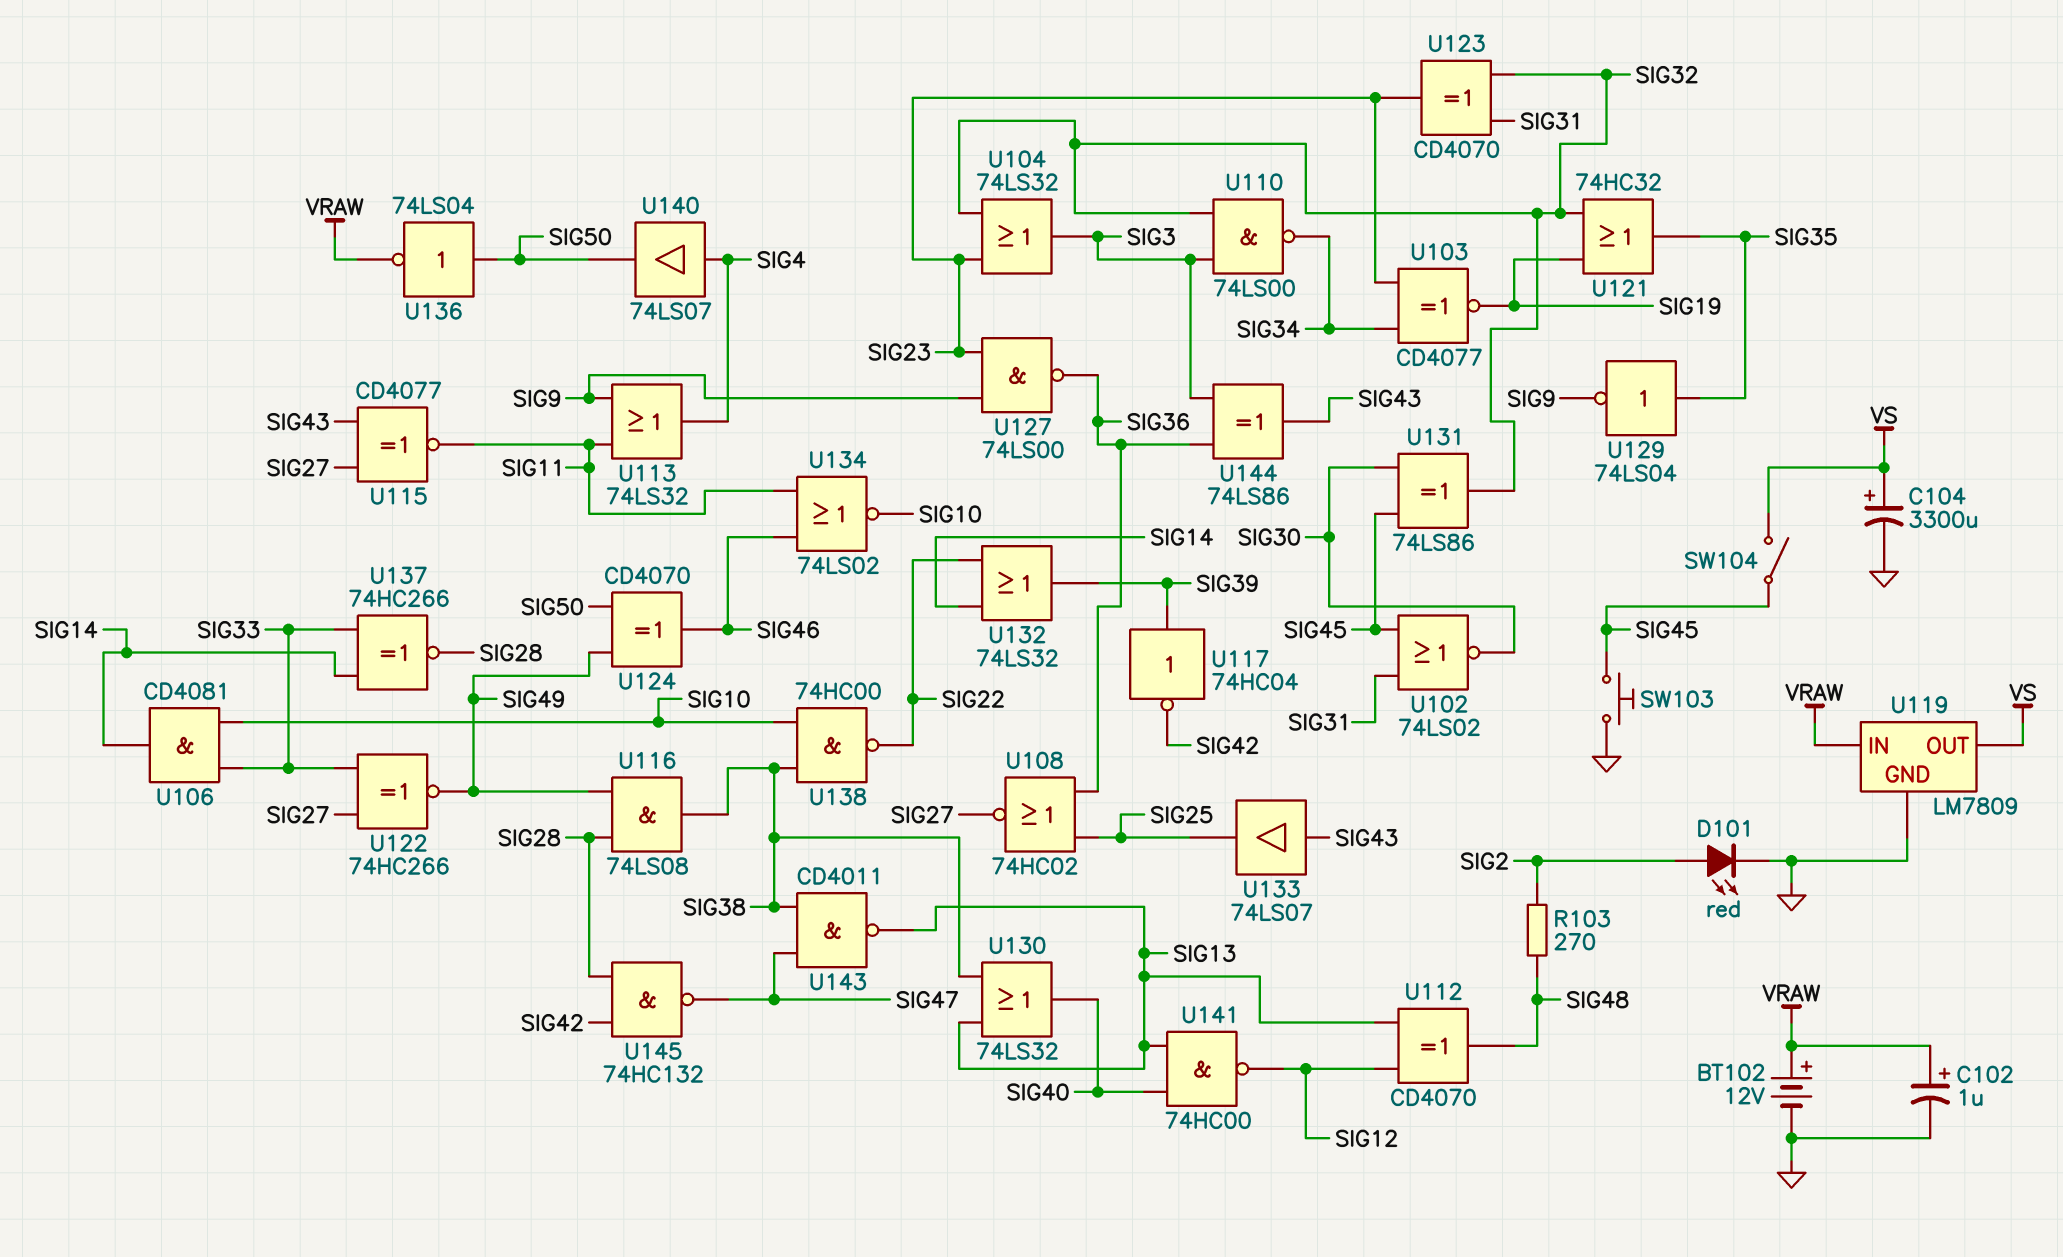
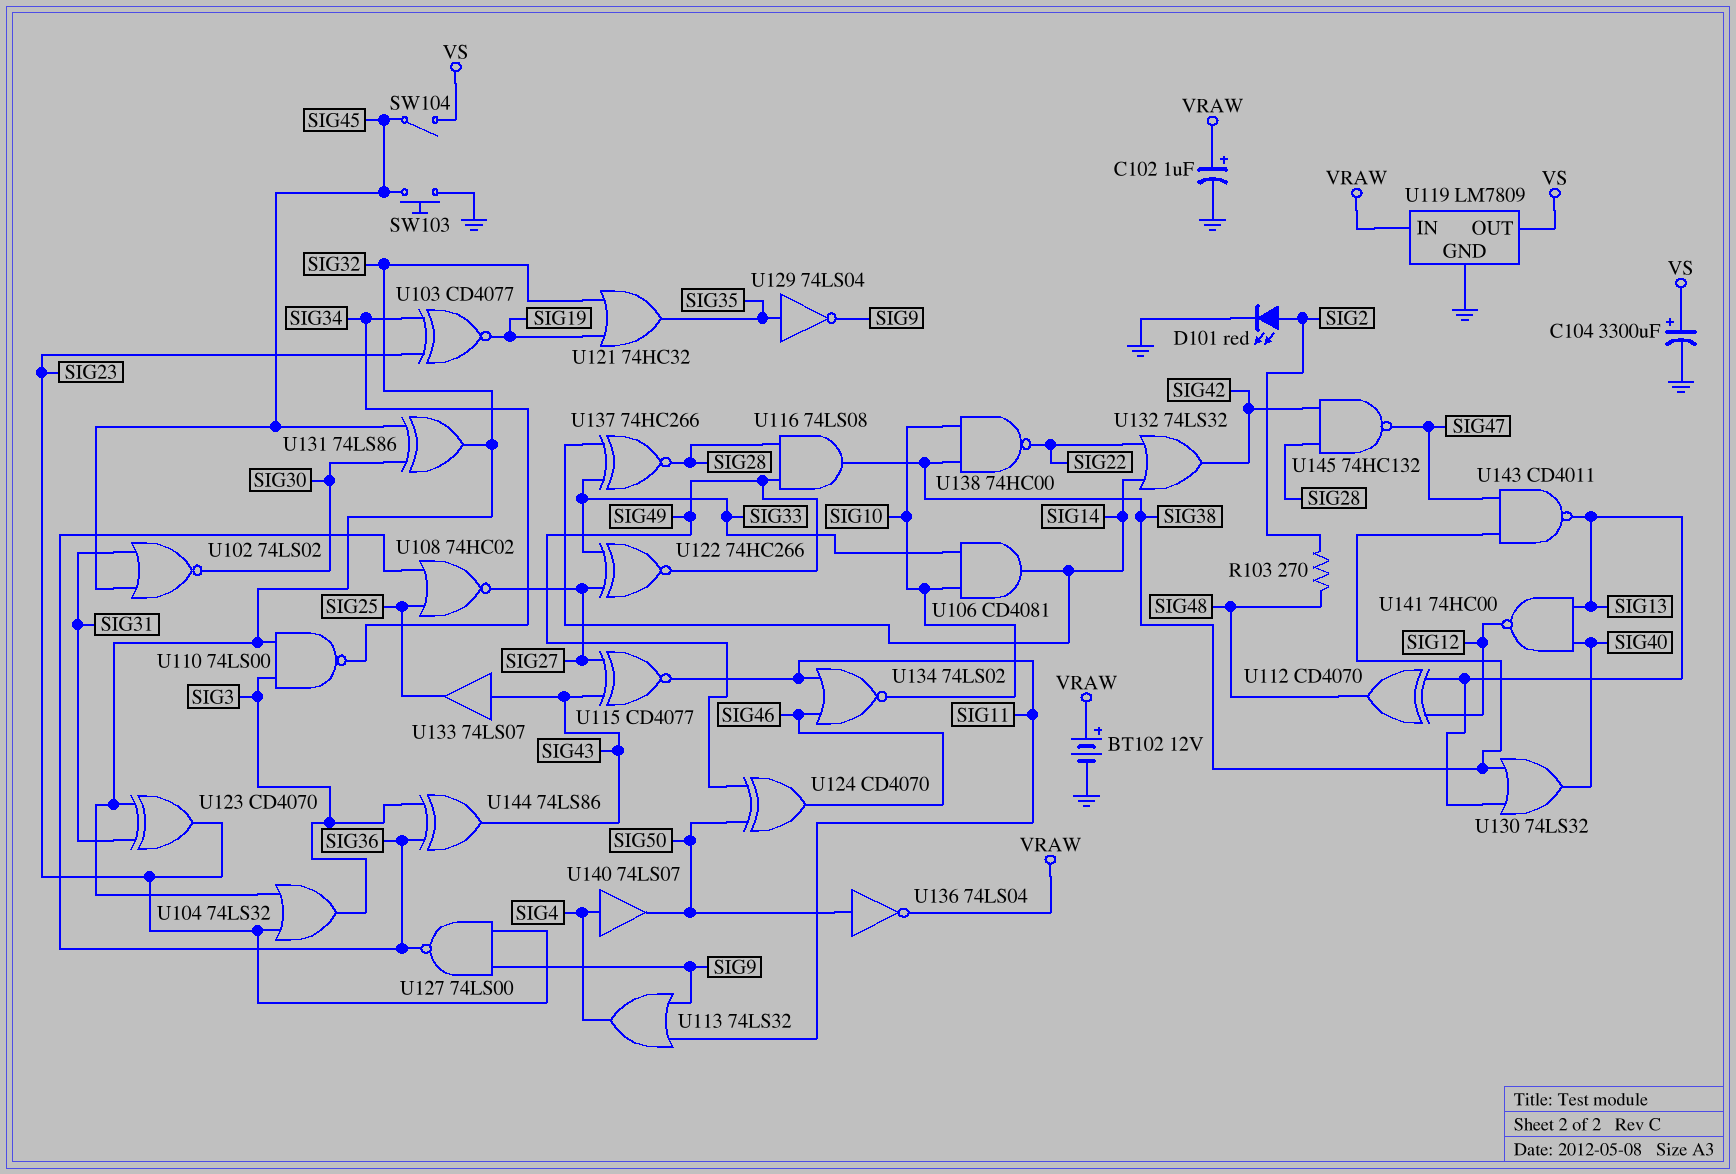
U117: NOT 74HC04 (in SIG39, out SIG42) -> none
U132: OR 74LS32 (in SIG14, in SIG22, out SIG39) -> OR 74LS32 (in SIG14, in SIG22, out SIG42)

